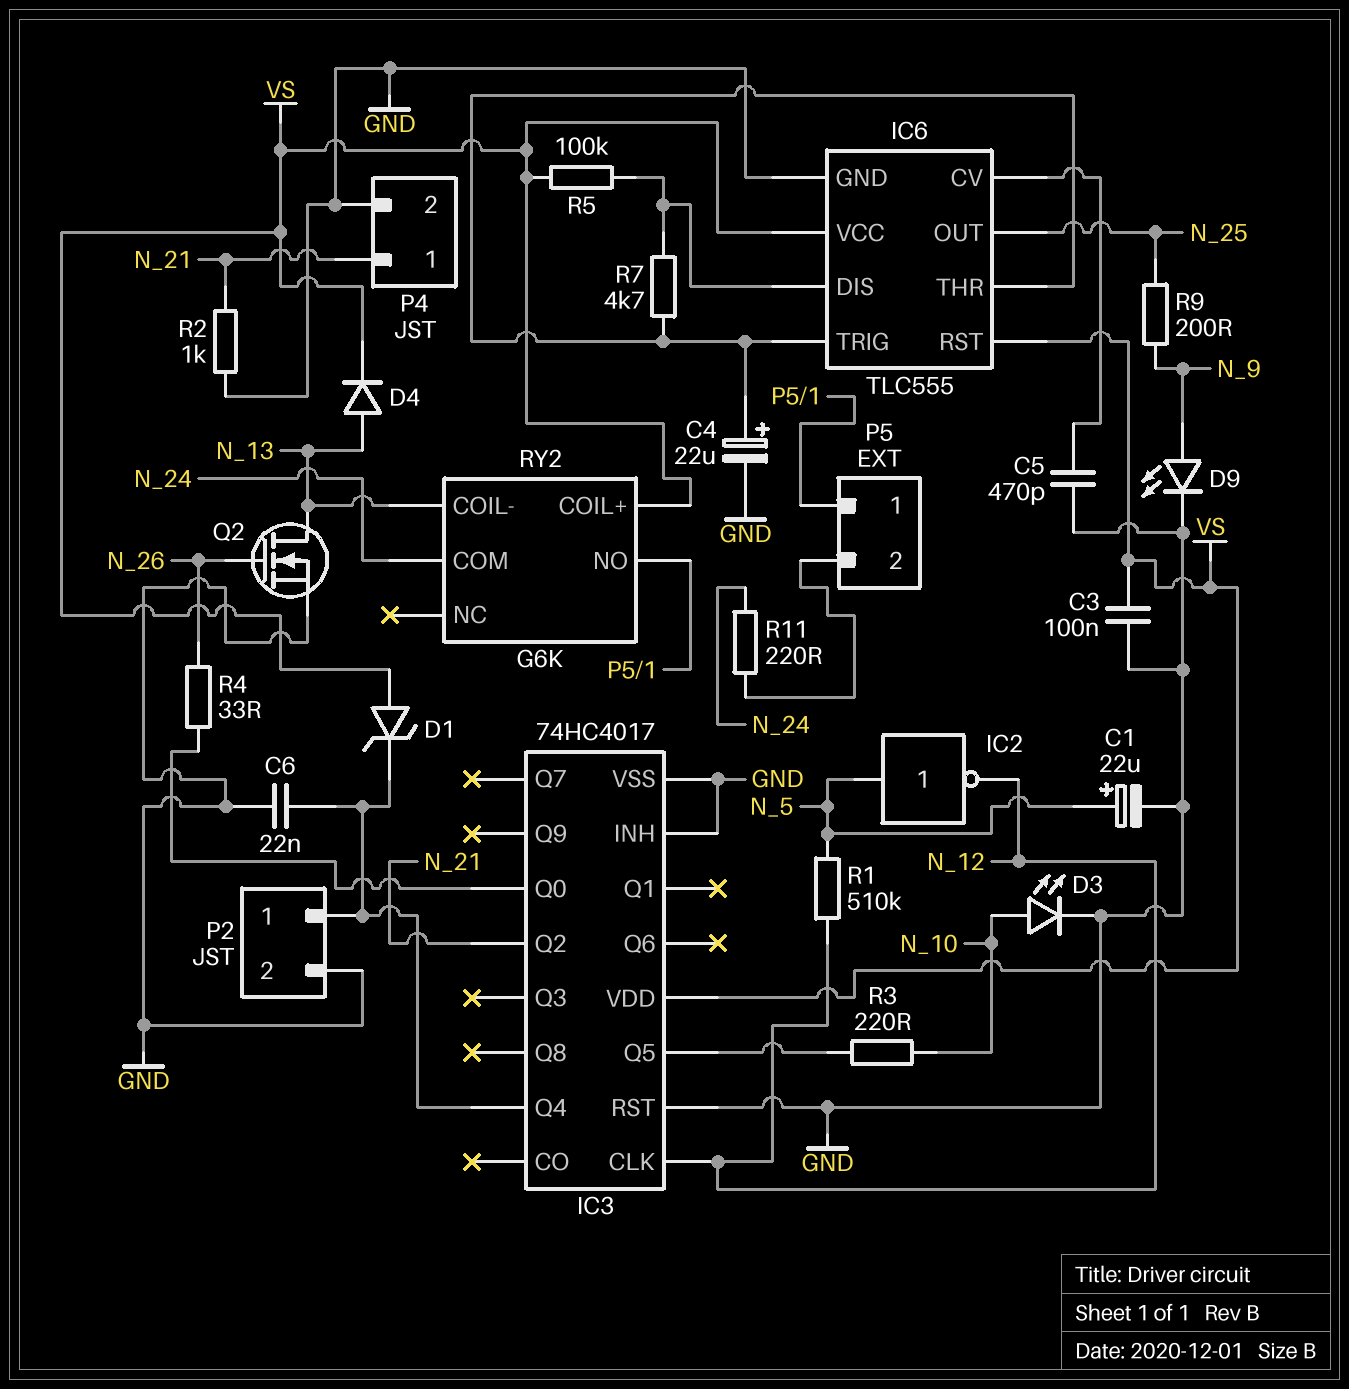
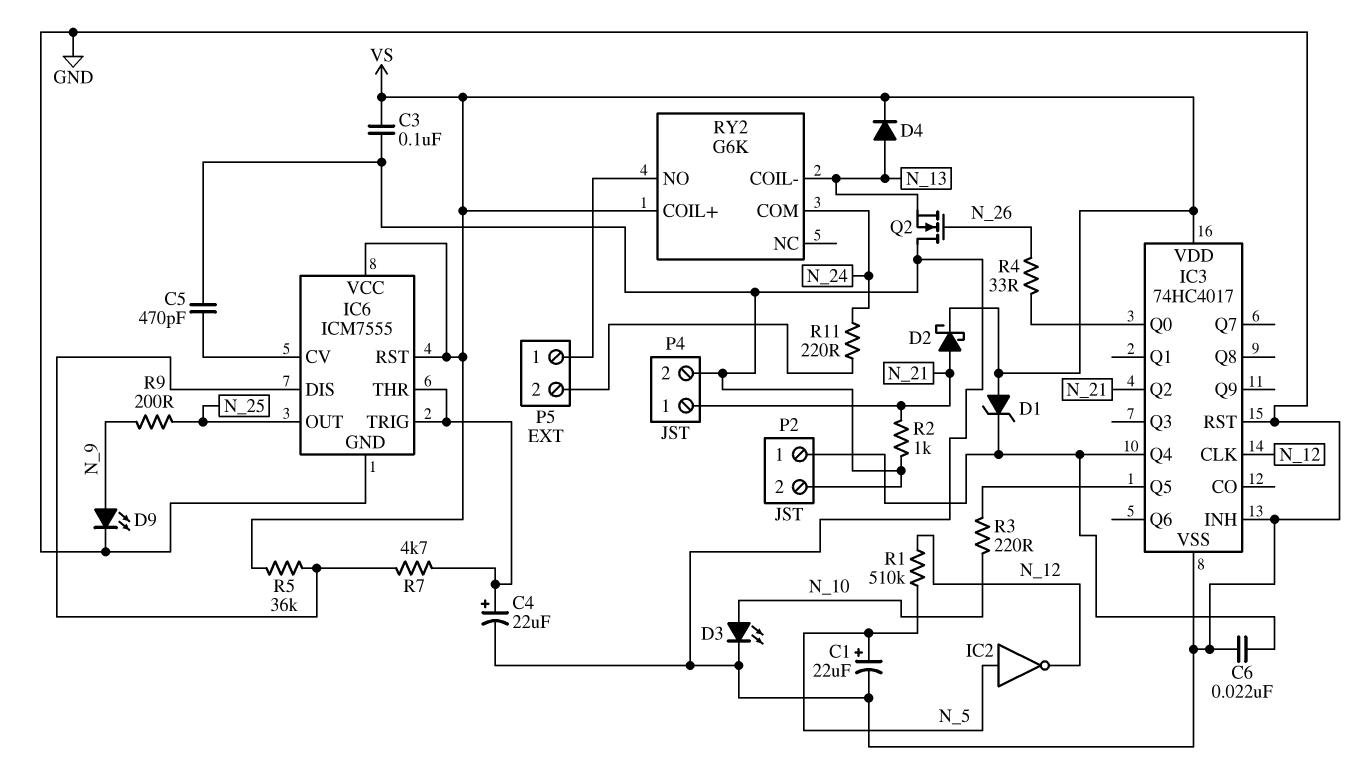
D2: none -> schottky (A N_21, K VS)
IC6: TLC555 -> ICM7555
Q2: NMOS (G N_26, D N_13, S GND) -> NMOS (G N_26, D GND, S N_13)
R5: 100k (IC6/DIS, VS) -> 36k (IC6/DIS, VS)

